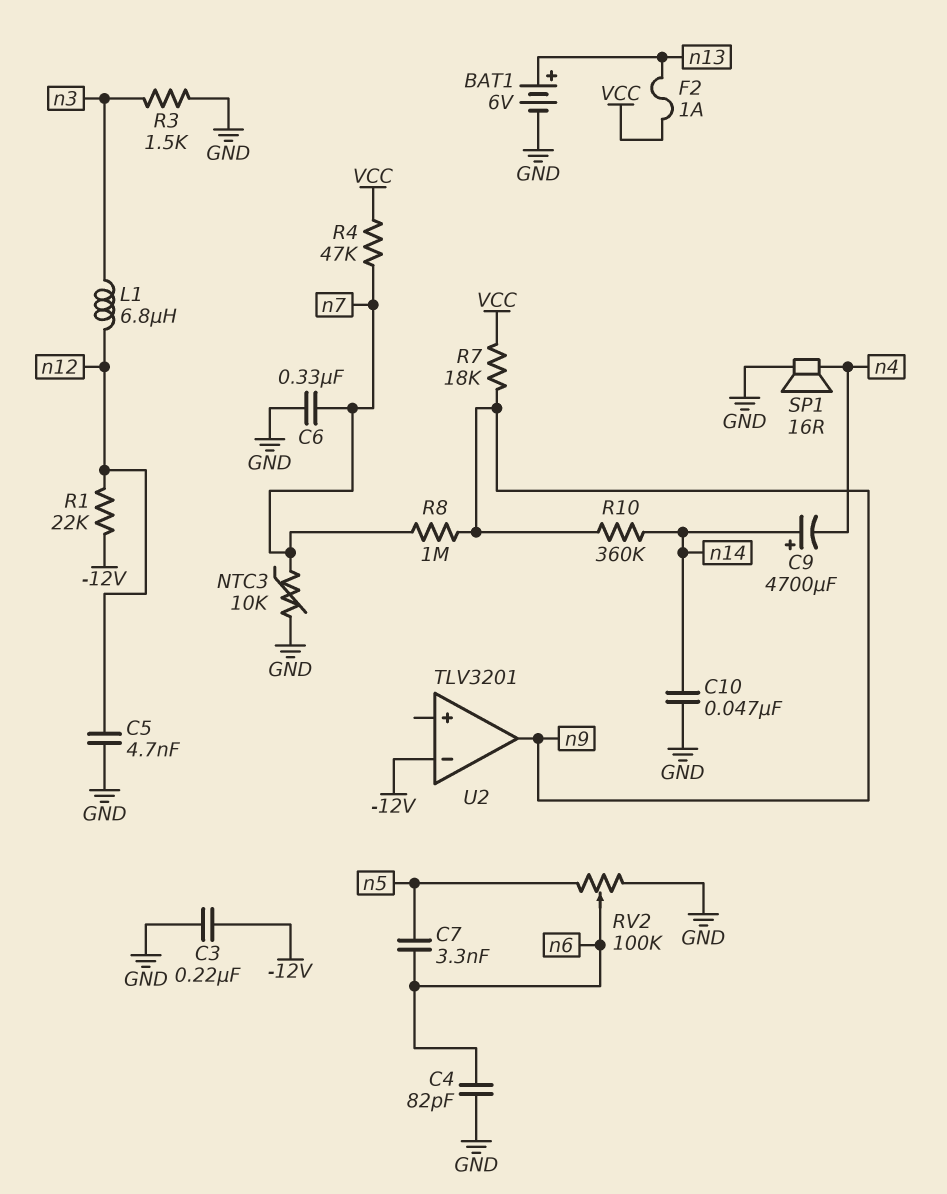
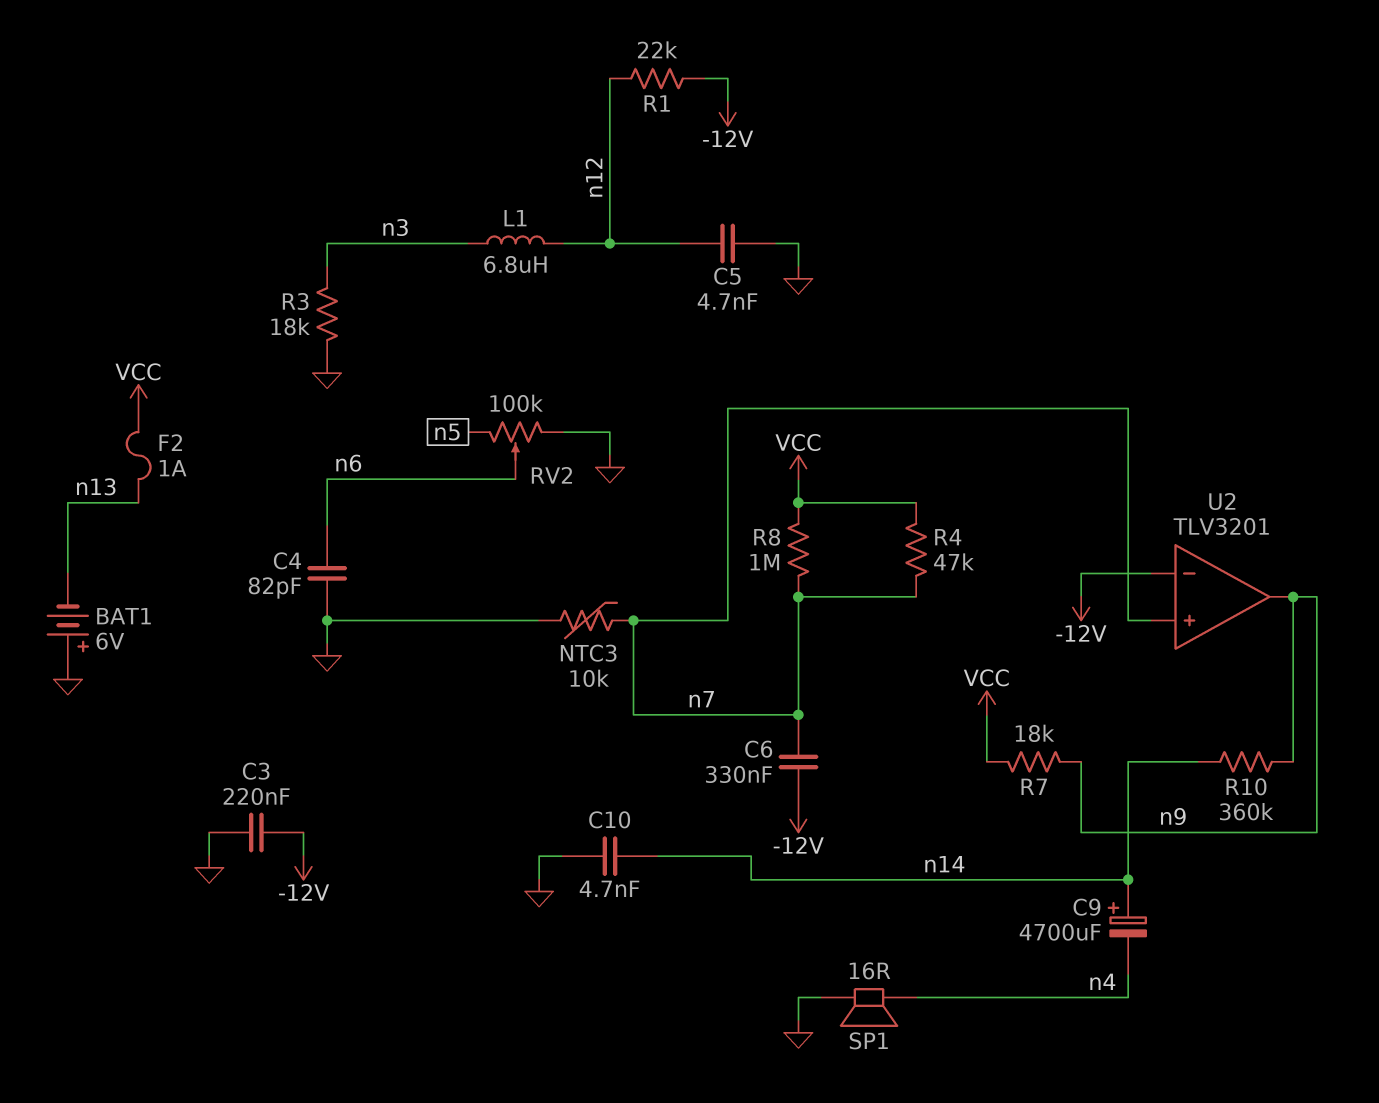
BAT1: 6V (plus n13, minus GND) -> 6V (plus GND, minus n13)
C6: 330nF (GND, n7) -> 330nF (-12V, n7)
C7: 3.3nF (n5, n6) -> none
C10: 47nF (GND, n14) -> 4.7nF (GND, n14)
R3: 1.5k (GND, n3) -> 18k (GND, n3)
R8: 1M (n7, n9) -> 1M (VCC, n7)
U2 pin in+: none -> n7

